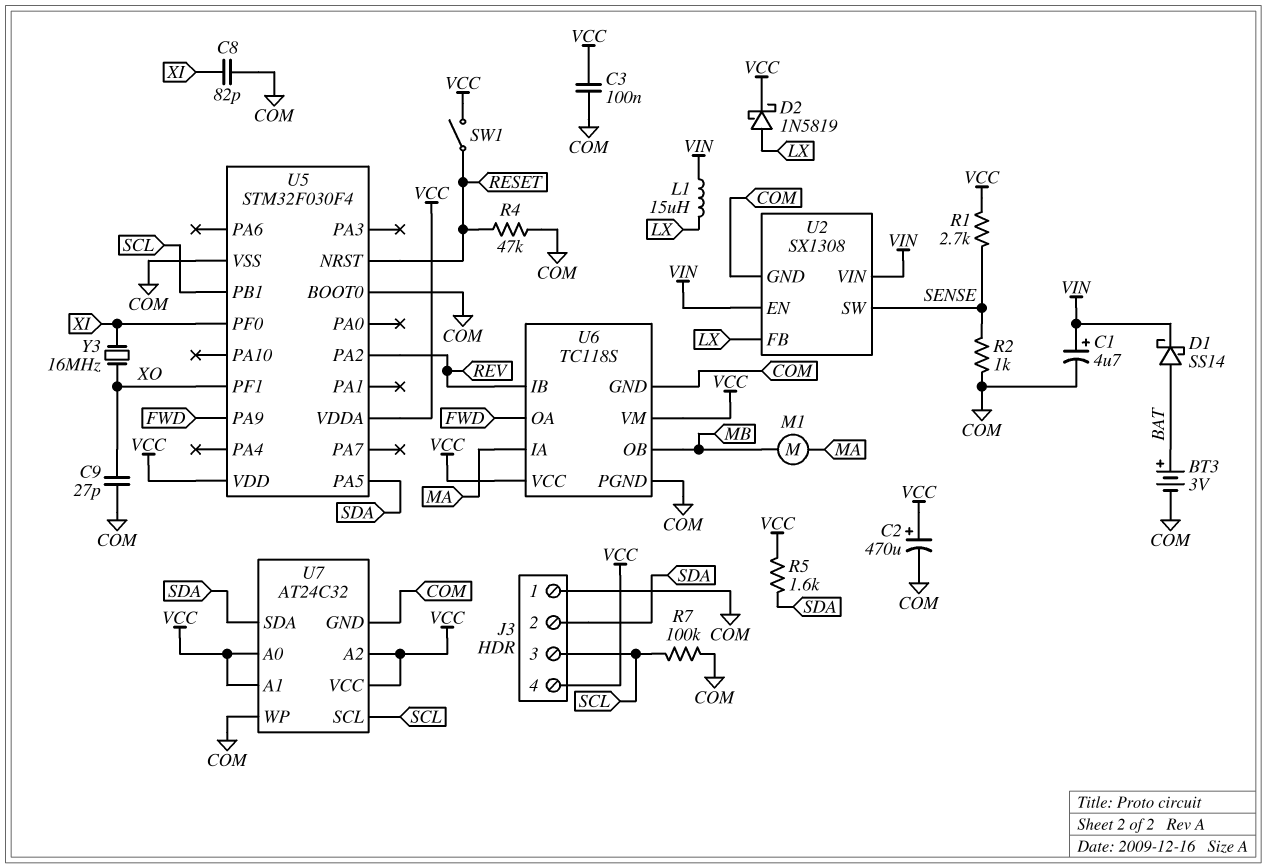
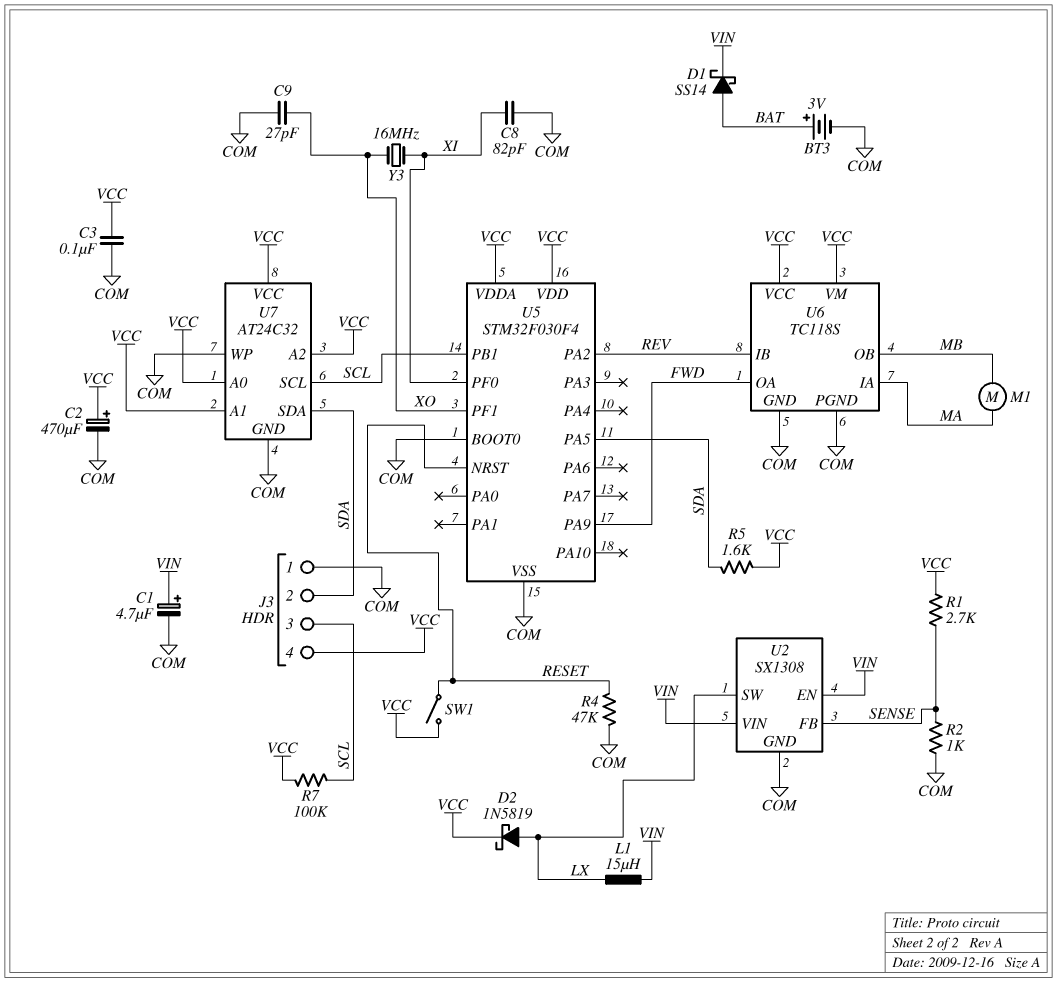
R7: 100k (COM, SCL) -> 100k (SCL, VCC)
U2 pin FB: LX -> SENSE
U2 pin SW: SENSE -> LX

